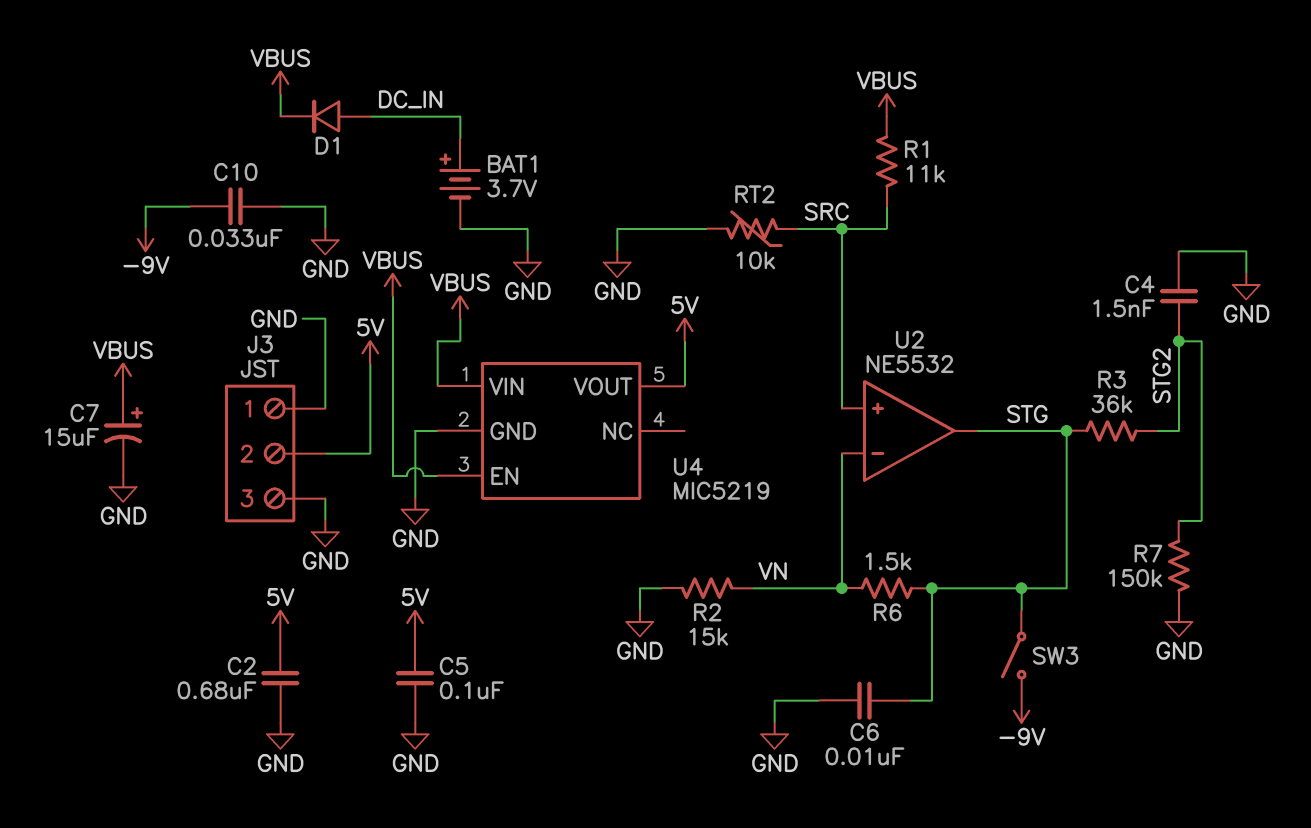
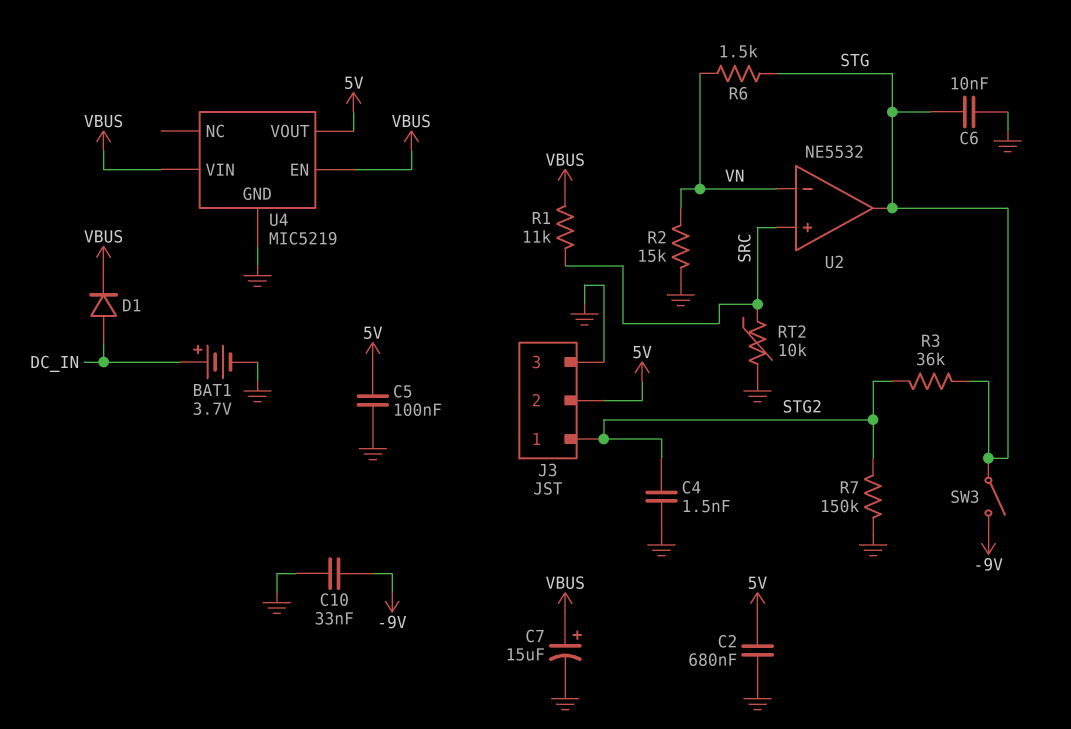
J3 pin 1: GND -> STG2

